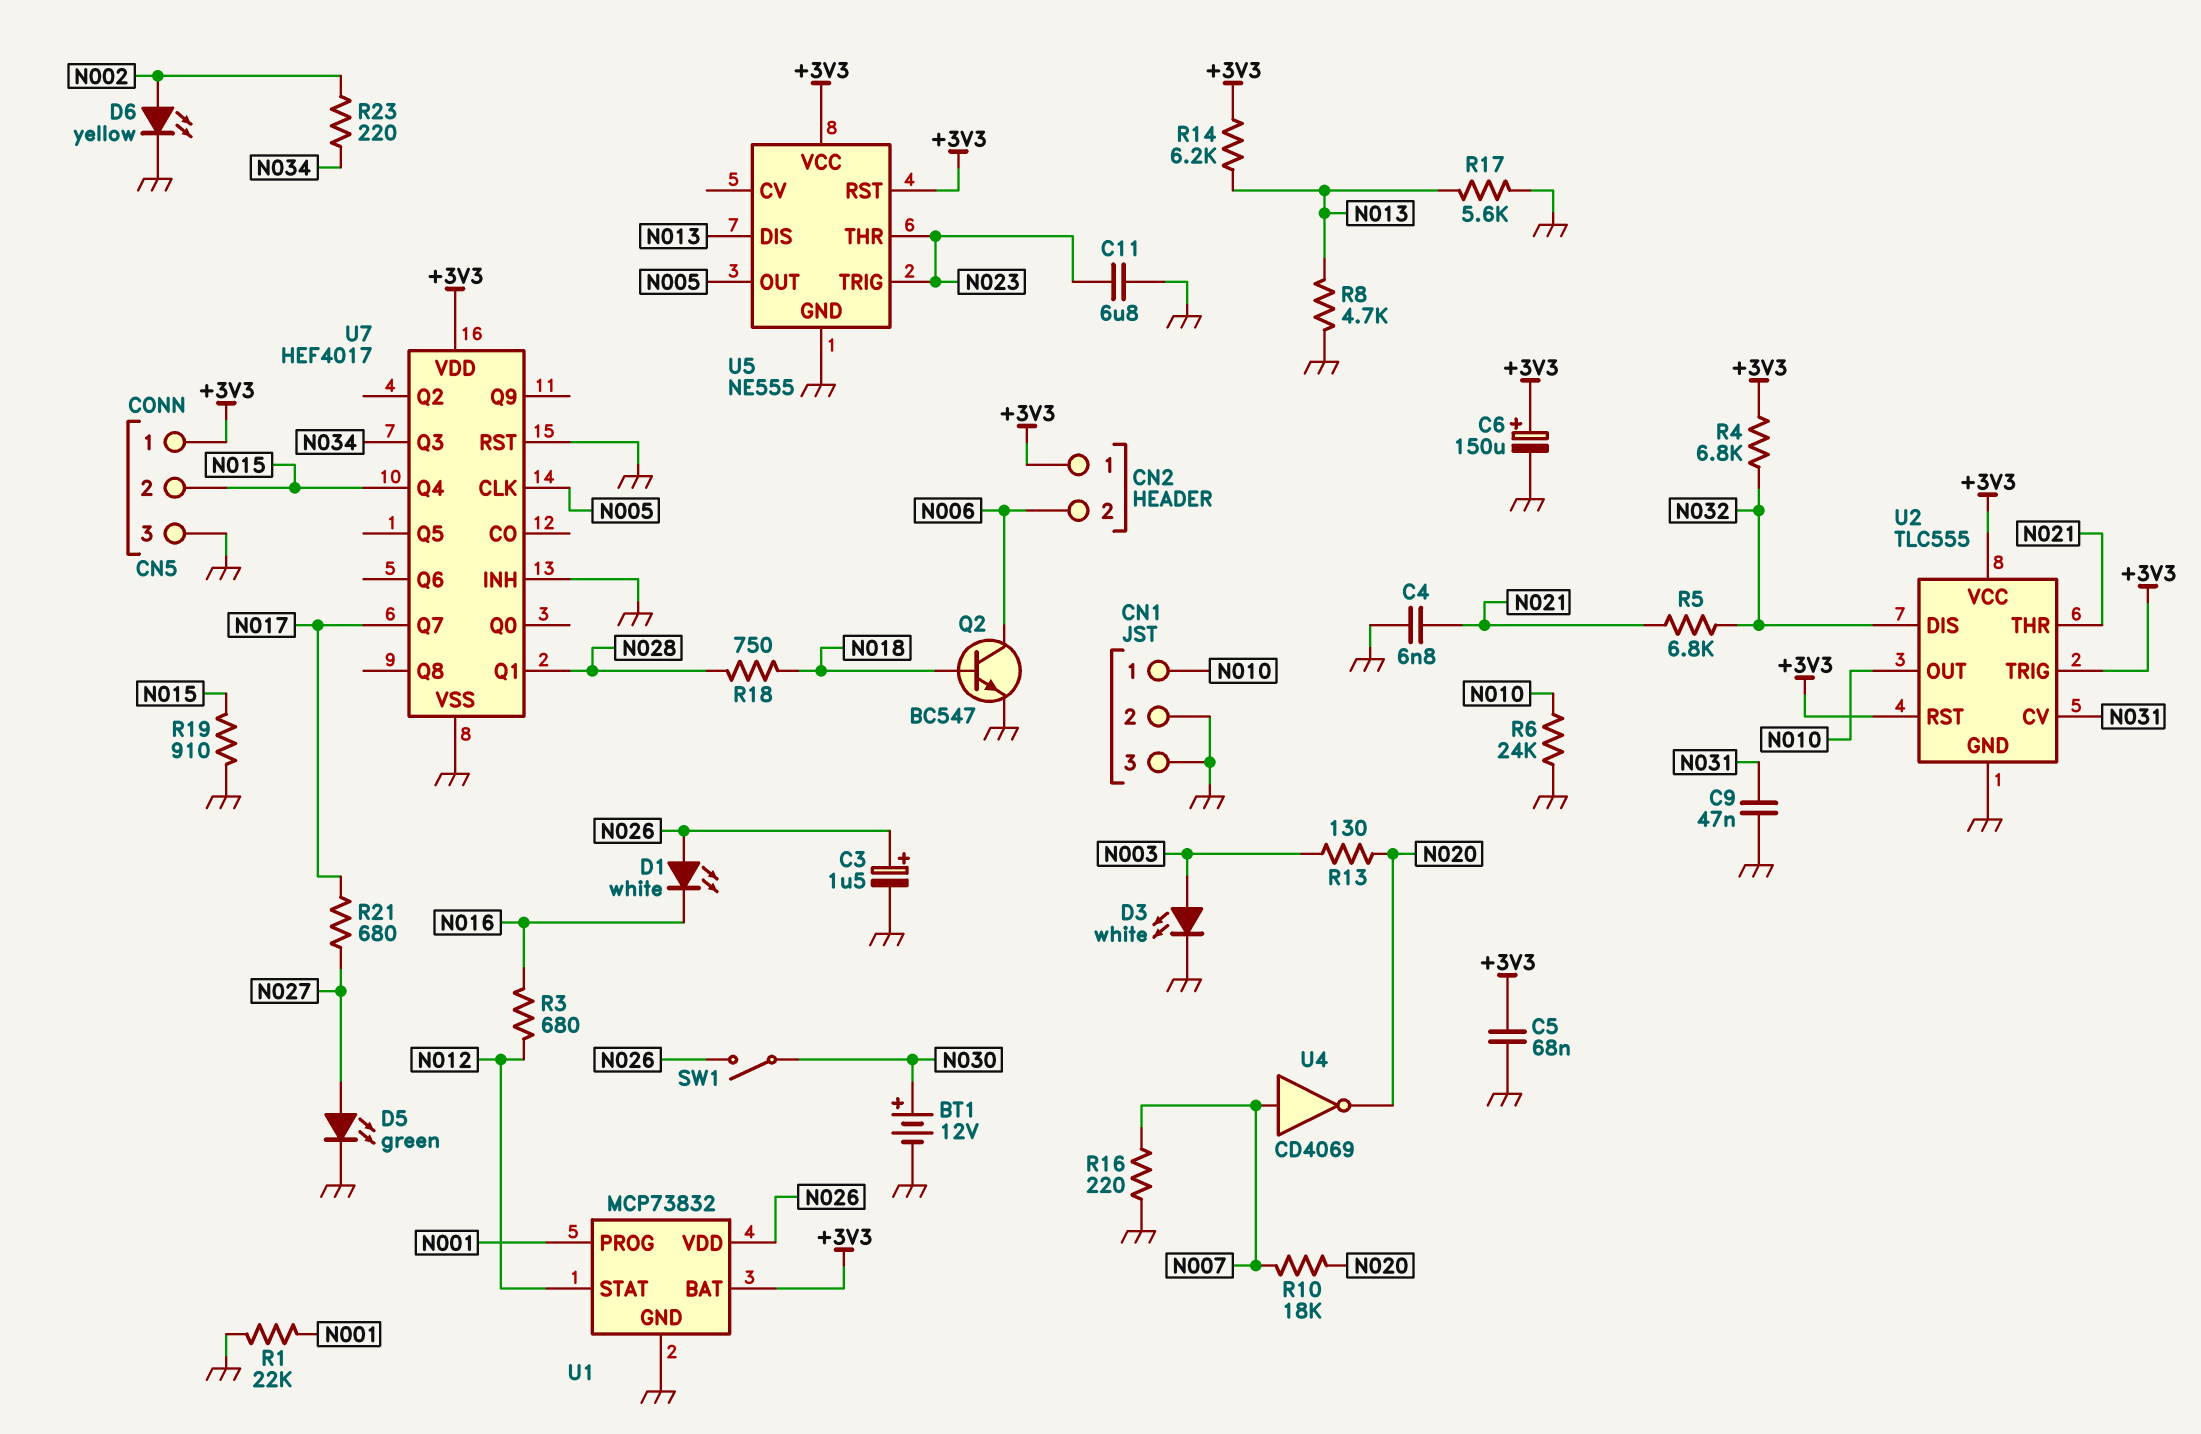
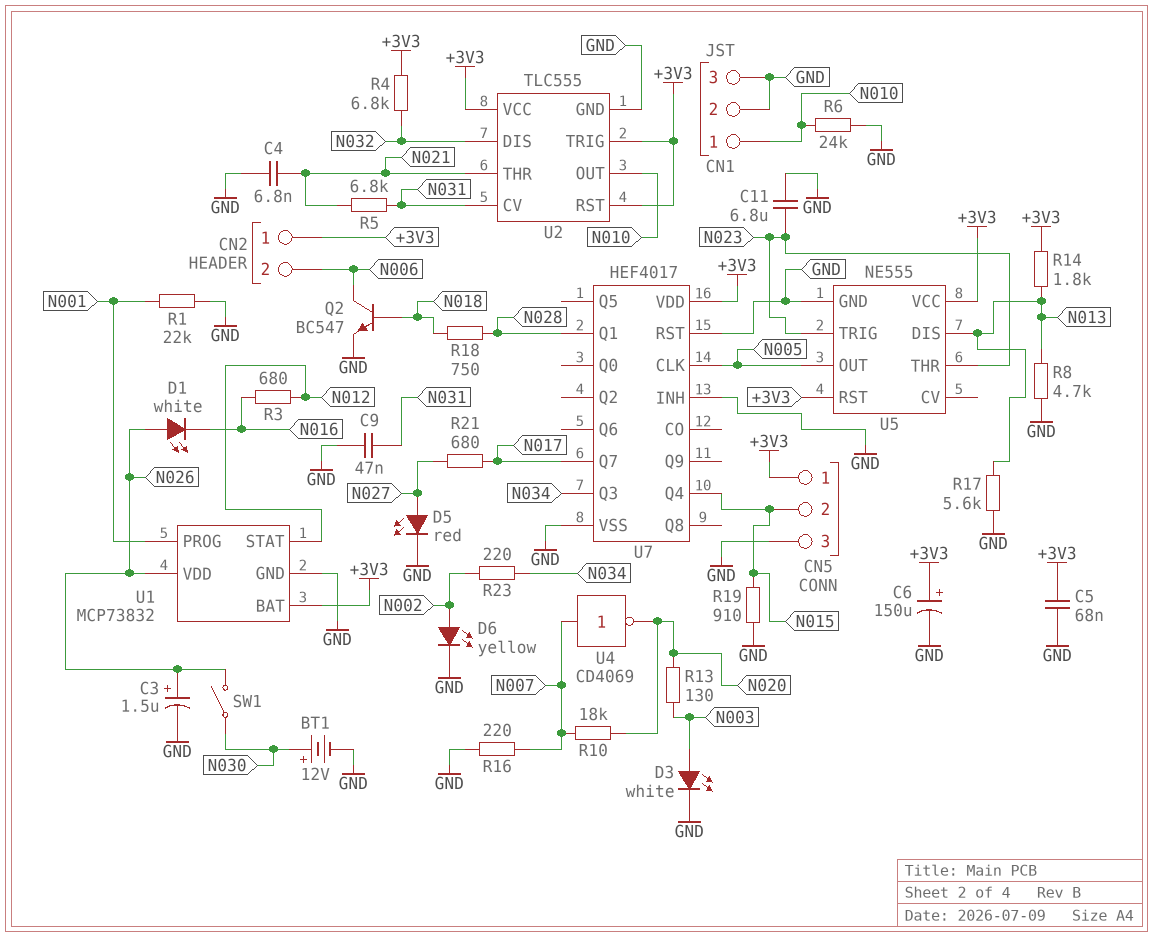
D5: LED green (A N027, K GND) -> LED red (A N027, K GND)
R5: 6.8k (N021, N032) -> 6.8k (N021, N031)
R14: 6.2k (+3V3, N013) -> 1.8k (+3V3, N013)

